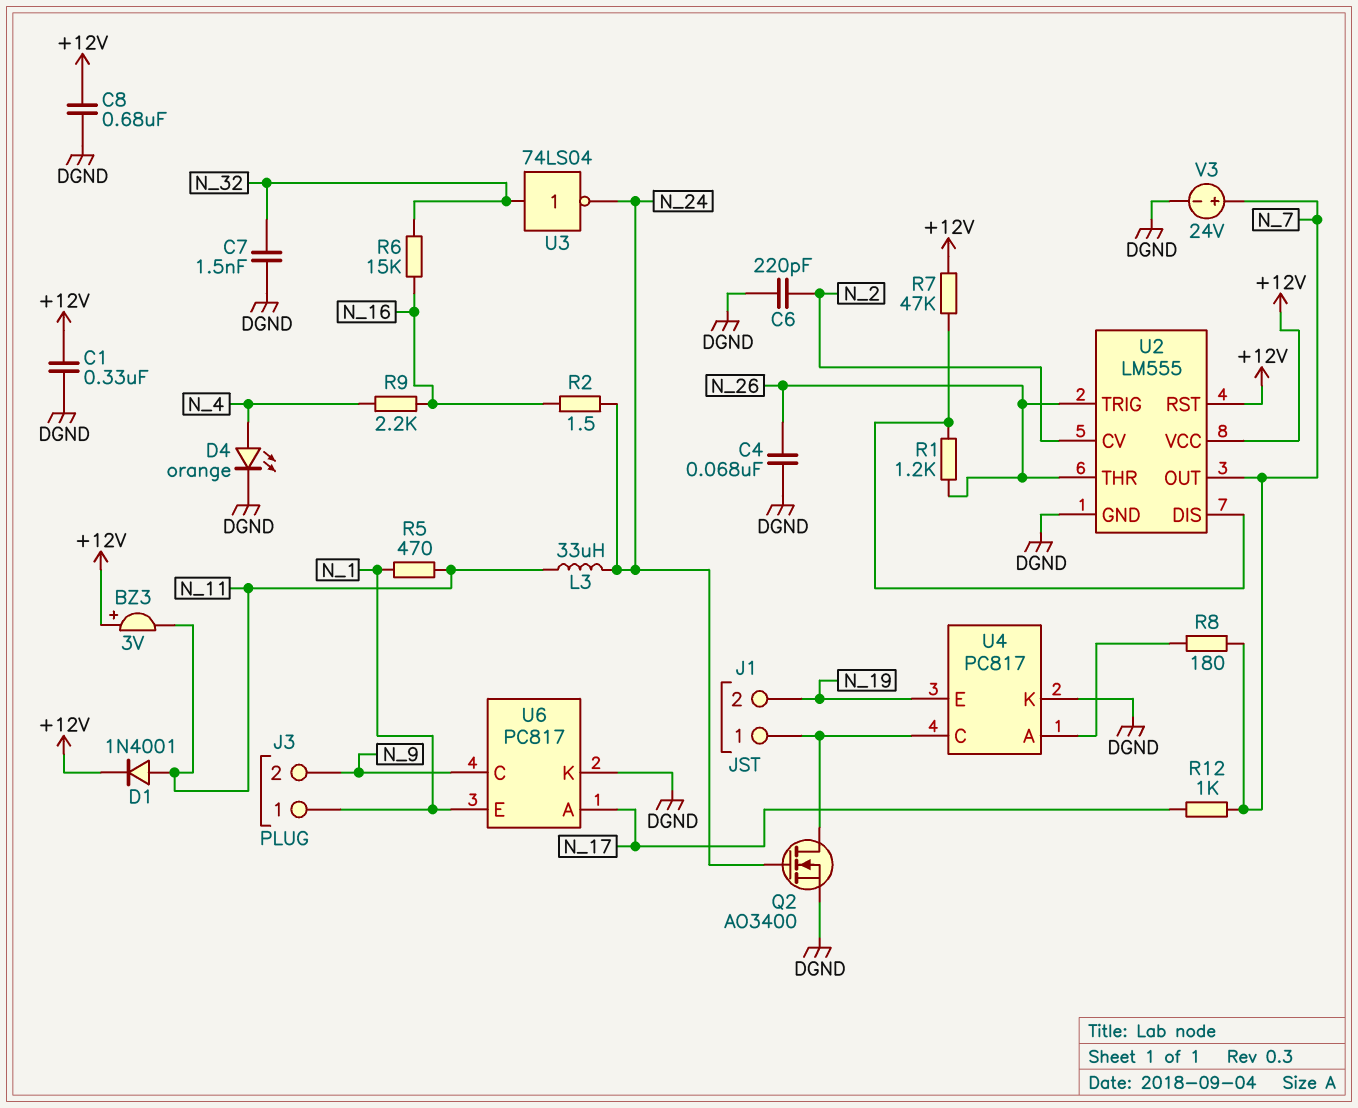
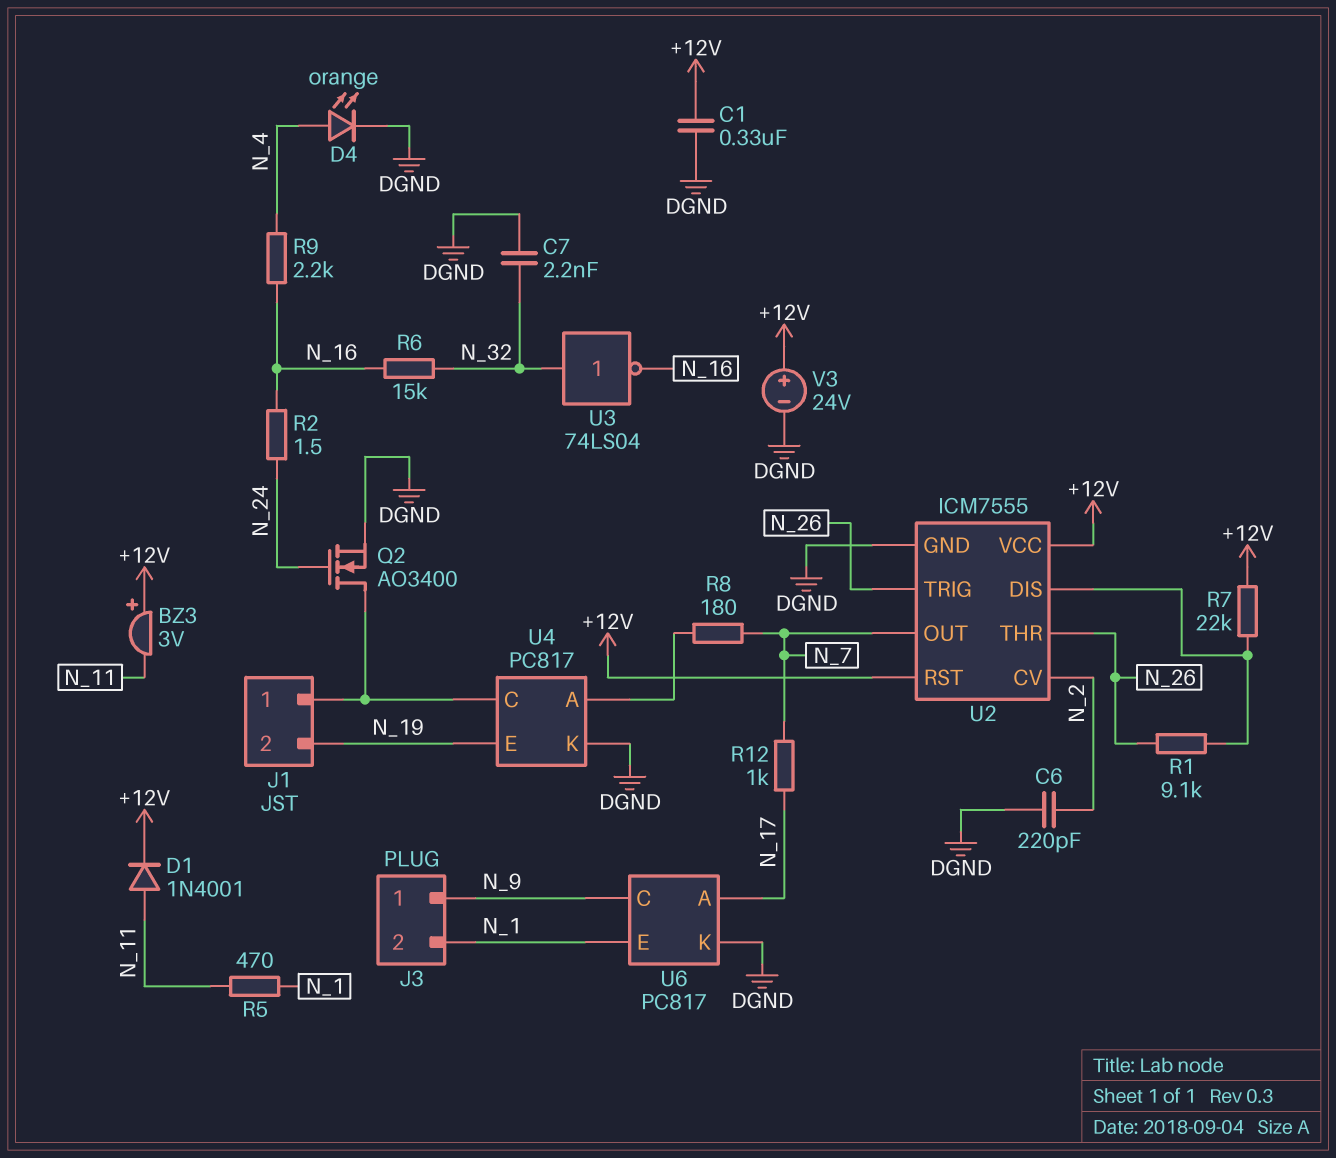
C4: 68nF (DGND, N_26) -> none
C7: 1.5nF (DGND, N_32) -> 2.2nF (DGND, N_32)
C8: 680nF (+12V, DGND) -> none
J3 pin 1: N_1 -> N_9
J3 pin 2: N_9 -> N_1
L3: 33uH (N_11, N_24) -> none
R1: 1.2k (N_26, U2/DIS) -> 9.1k (N_26, U2/DIS)
R7: 47k (+12V, U2/DIS) -> 22k (+12V, U2/DIS)
U2: LM555 -> ICM7555
U3: NOT 74LS04 (in N_32, out N_24) -> NOT 74LS04 (in N_32, out N_16)
V3: 24V (plus N_7, minus DGND) -> 24V (plus +12V, minus DGND)

